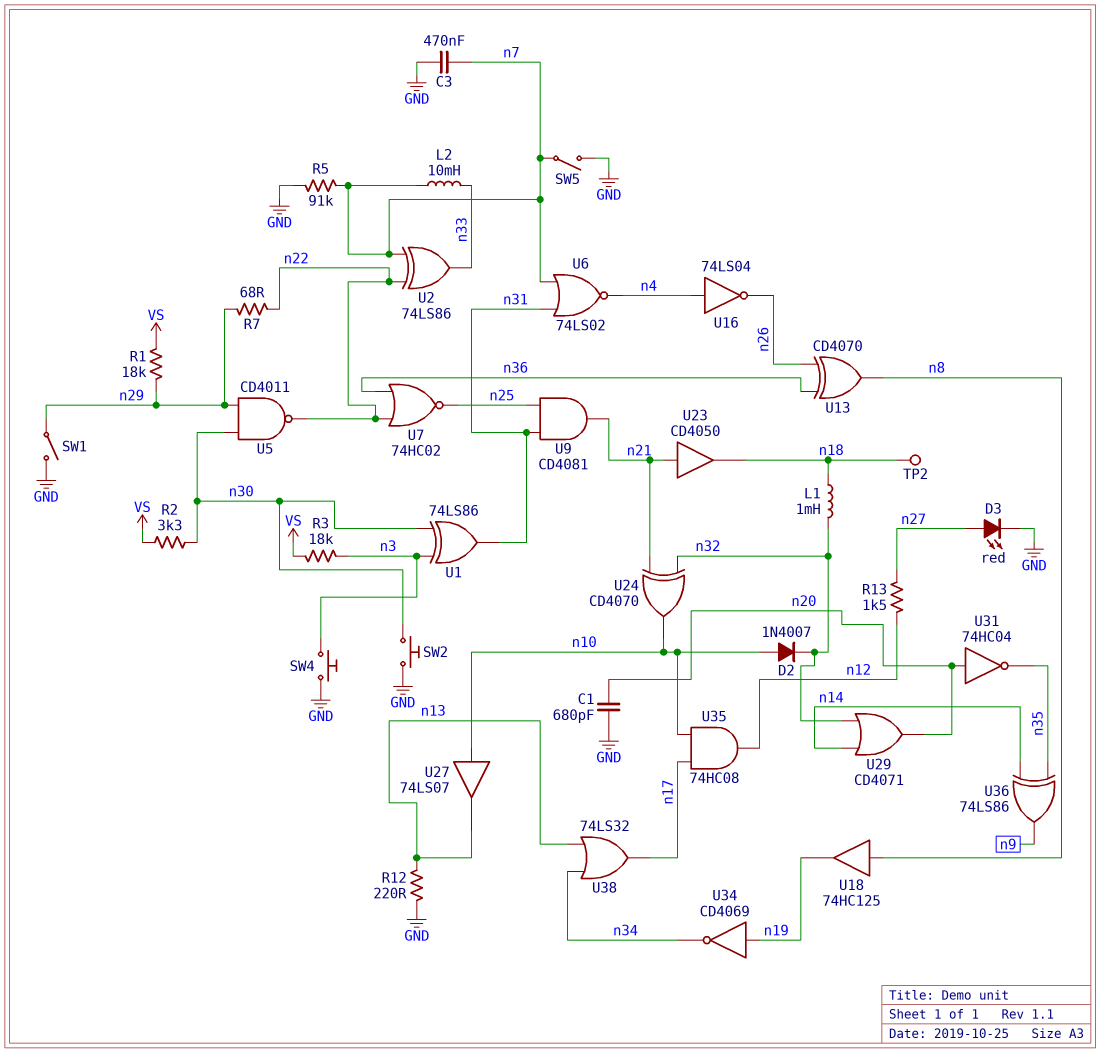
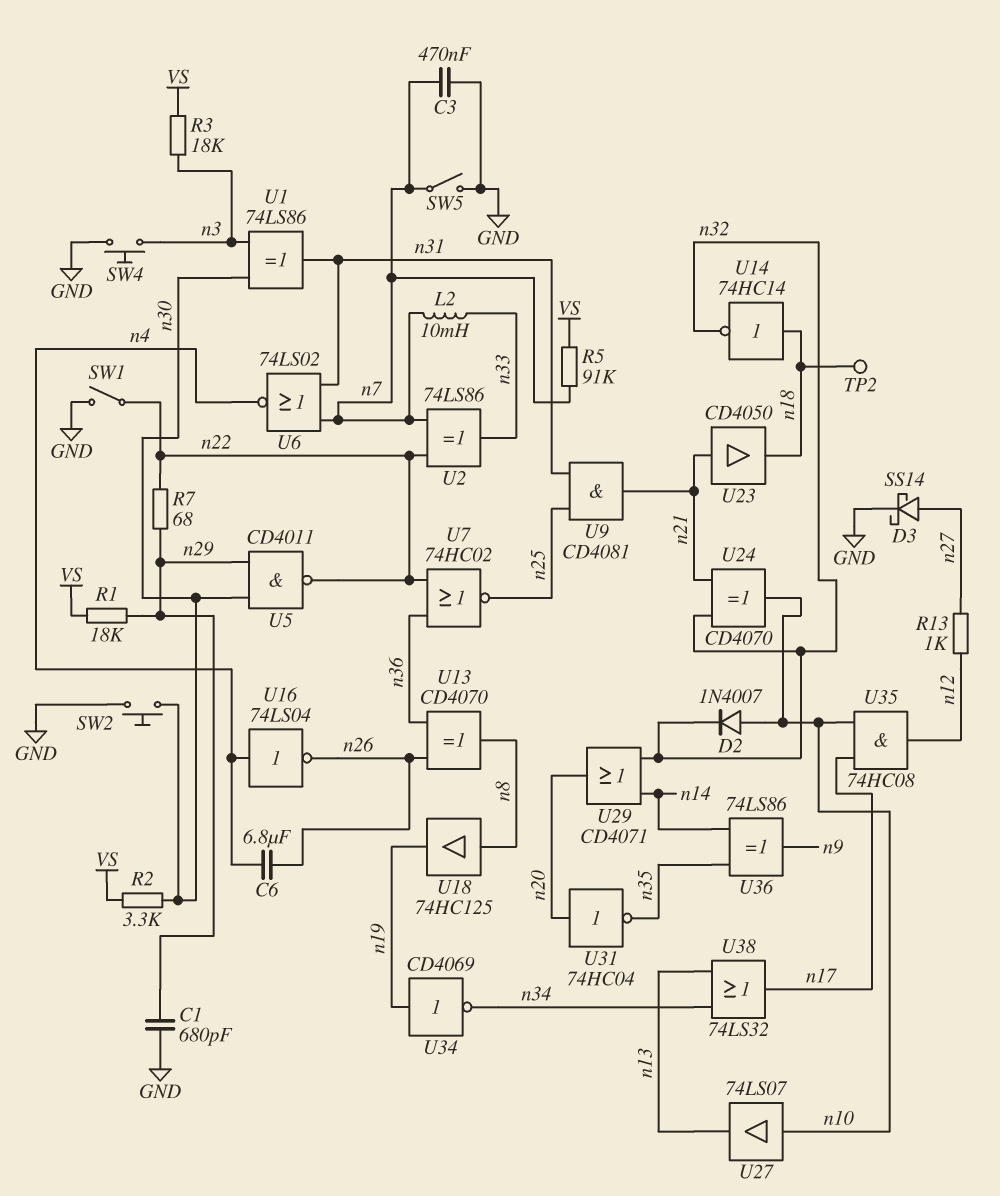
C1: 680pF (GND, n20) -> 680pF (GND, n29)
C6: none -> 6.8uF (n4, n26)
D3: LED red (A n27, K GND) -> schottky SS14 (A n27, K GND)
L1: 1mH (n18, n32) -> none
R5: 91k (GND, n7) -> 91k (VS, n7)
R12: 220 (GND, n13) -> none
R13: 1.5k (n12, n27) -> 1k (n12, n27)
SW1: switch (GND, n29) -> switch (GND, n22)
U14: none -> NOT 74HC14 (in n18, out n32)

